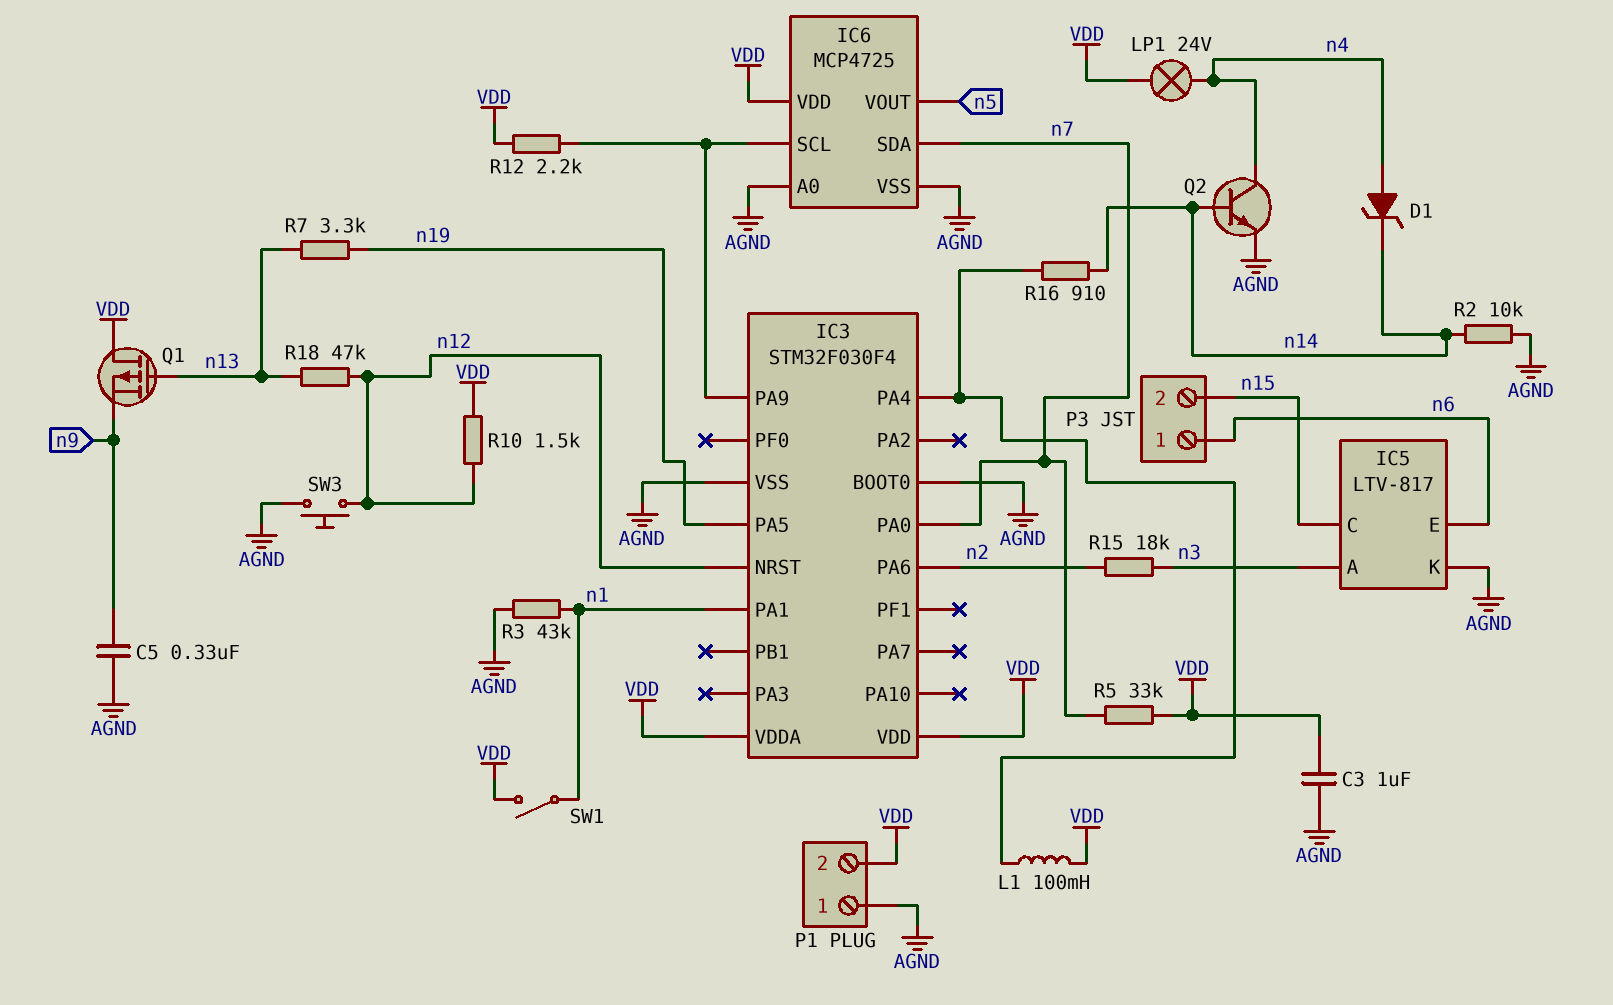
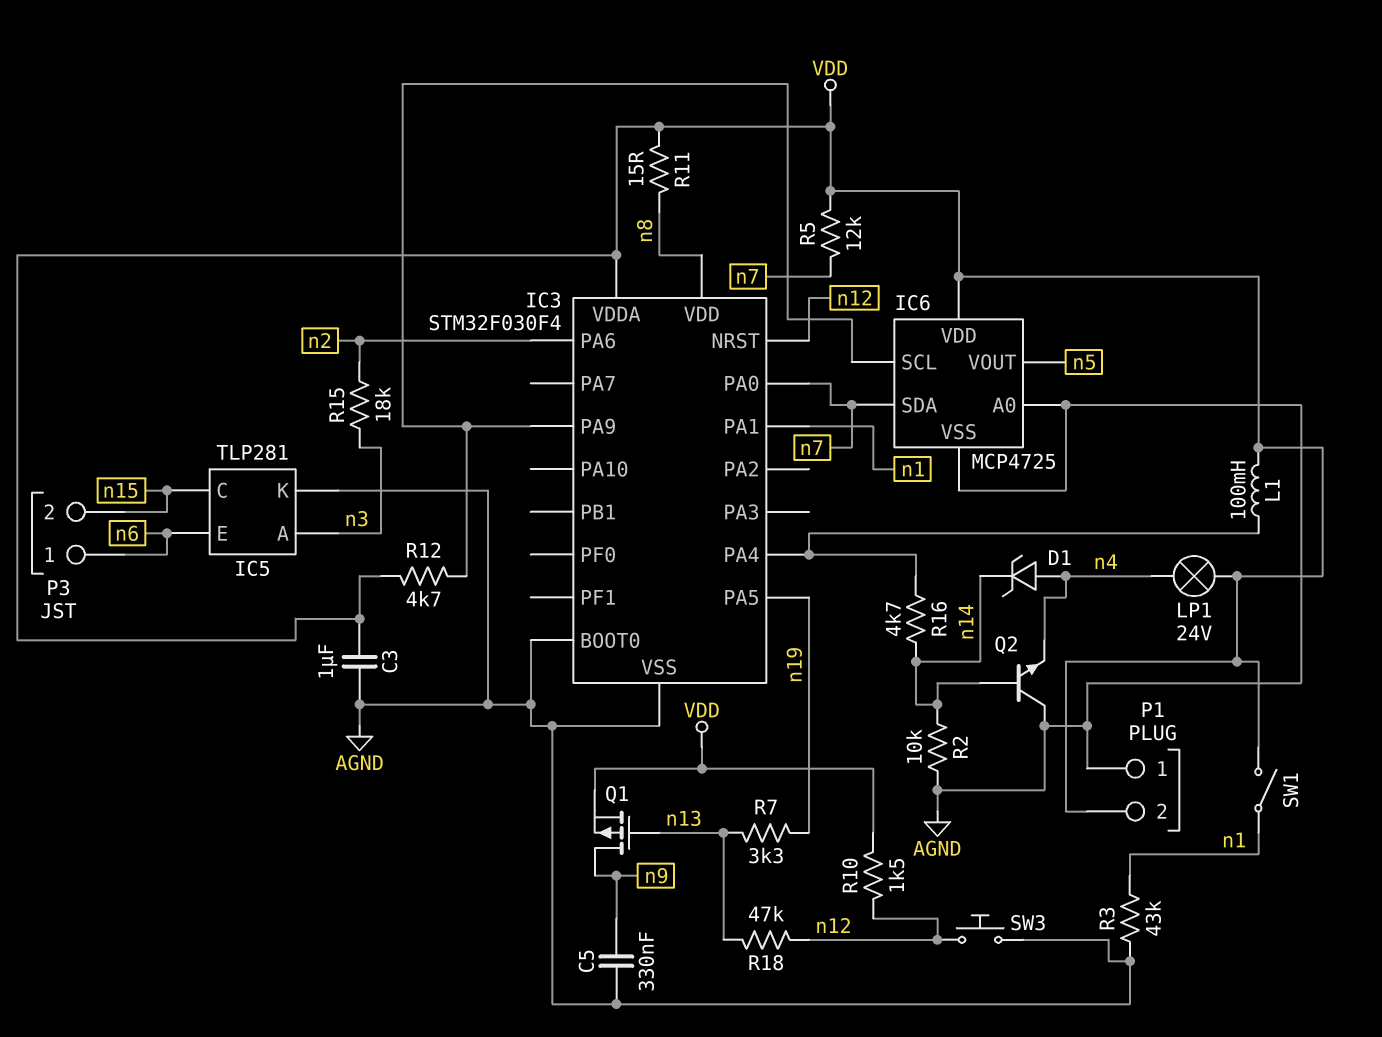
IC3 pin VDD: VDD -> n8
IC5: LTV-817 -> TLP281
Q1: PMOS (G n13, D VDD, S n9) -> PMOS (G n13, D n9, S VDD)
Q2: NPN (B n14, C n4, E AGND) -> NPN (B n14, C AGND, E n4)
R5: 33k (VDD, n7) -> 12k (VDD, n7)
R11: none -> 15 (VDD, n8)
R12: 2.2k (IC3/PA9, VDD) -> 4.7k (IC3/PA9, VDD)
R16: 910 (IC3/PA4, n14) -> 4.7k (IC3/PA4, n14)

